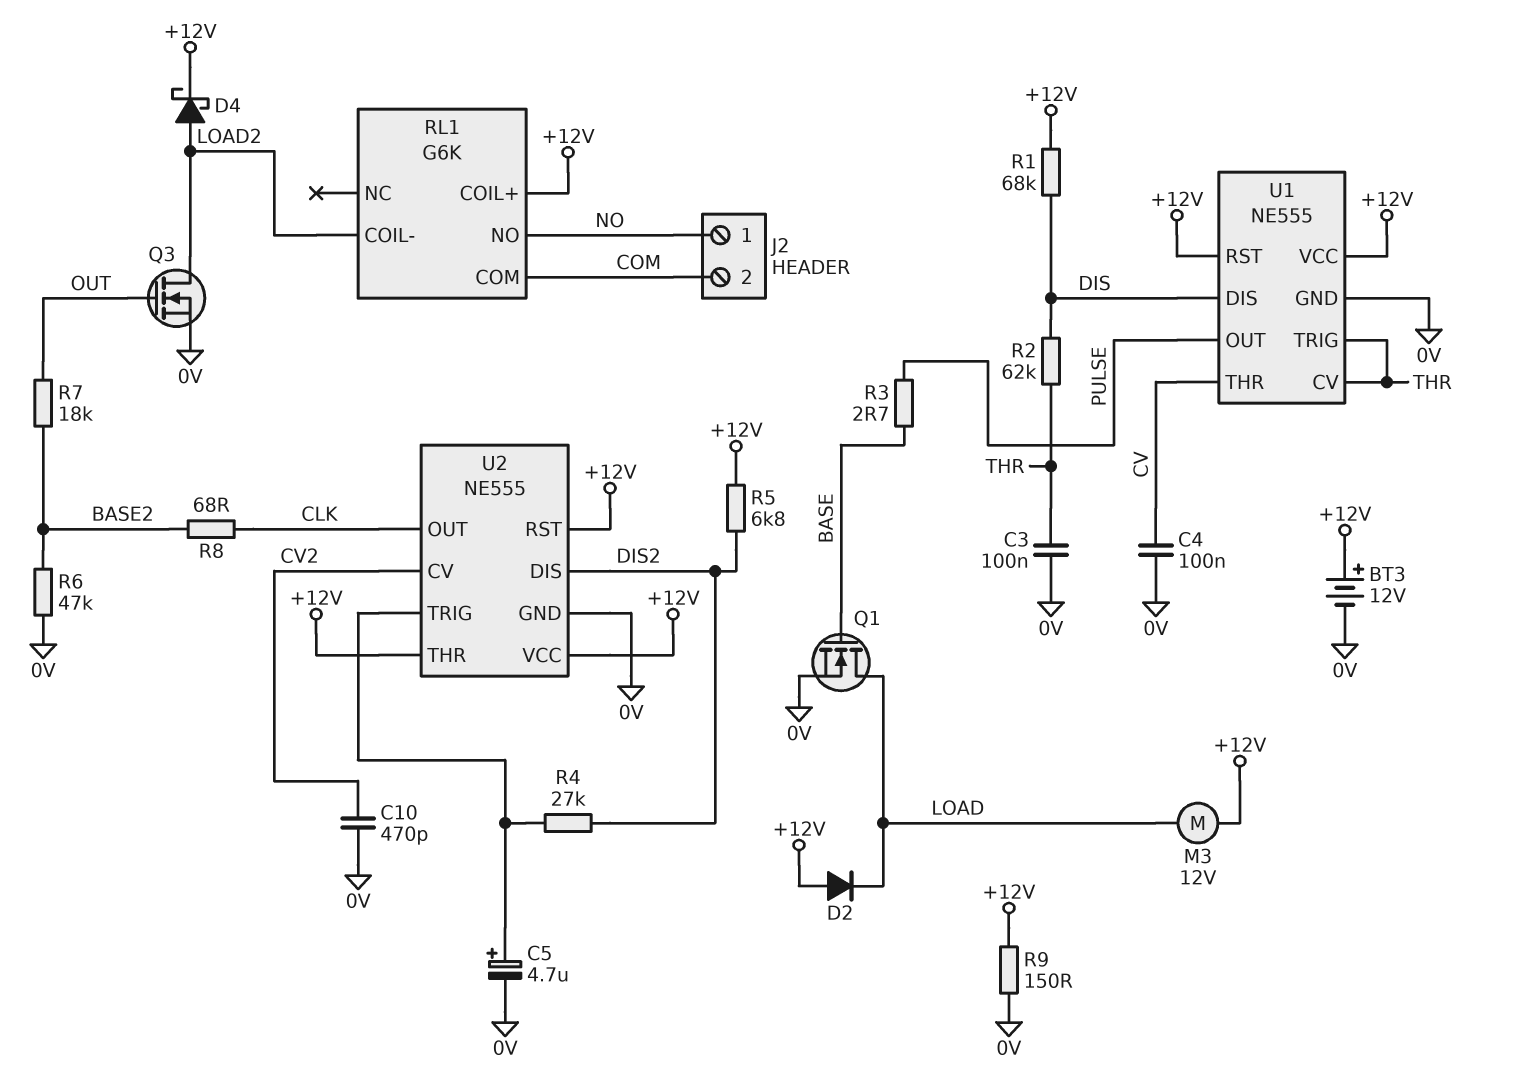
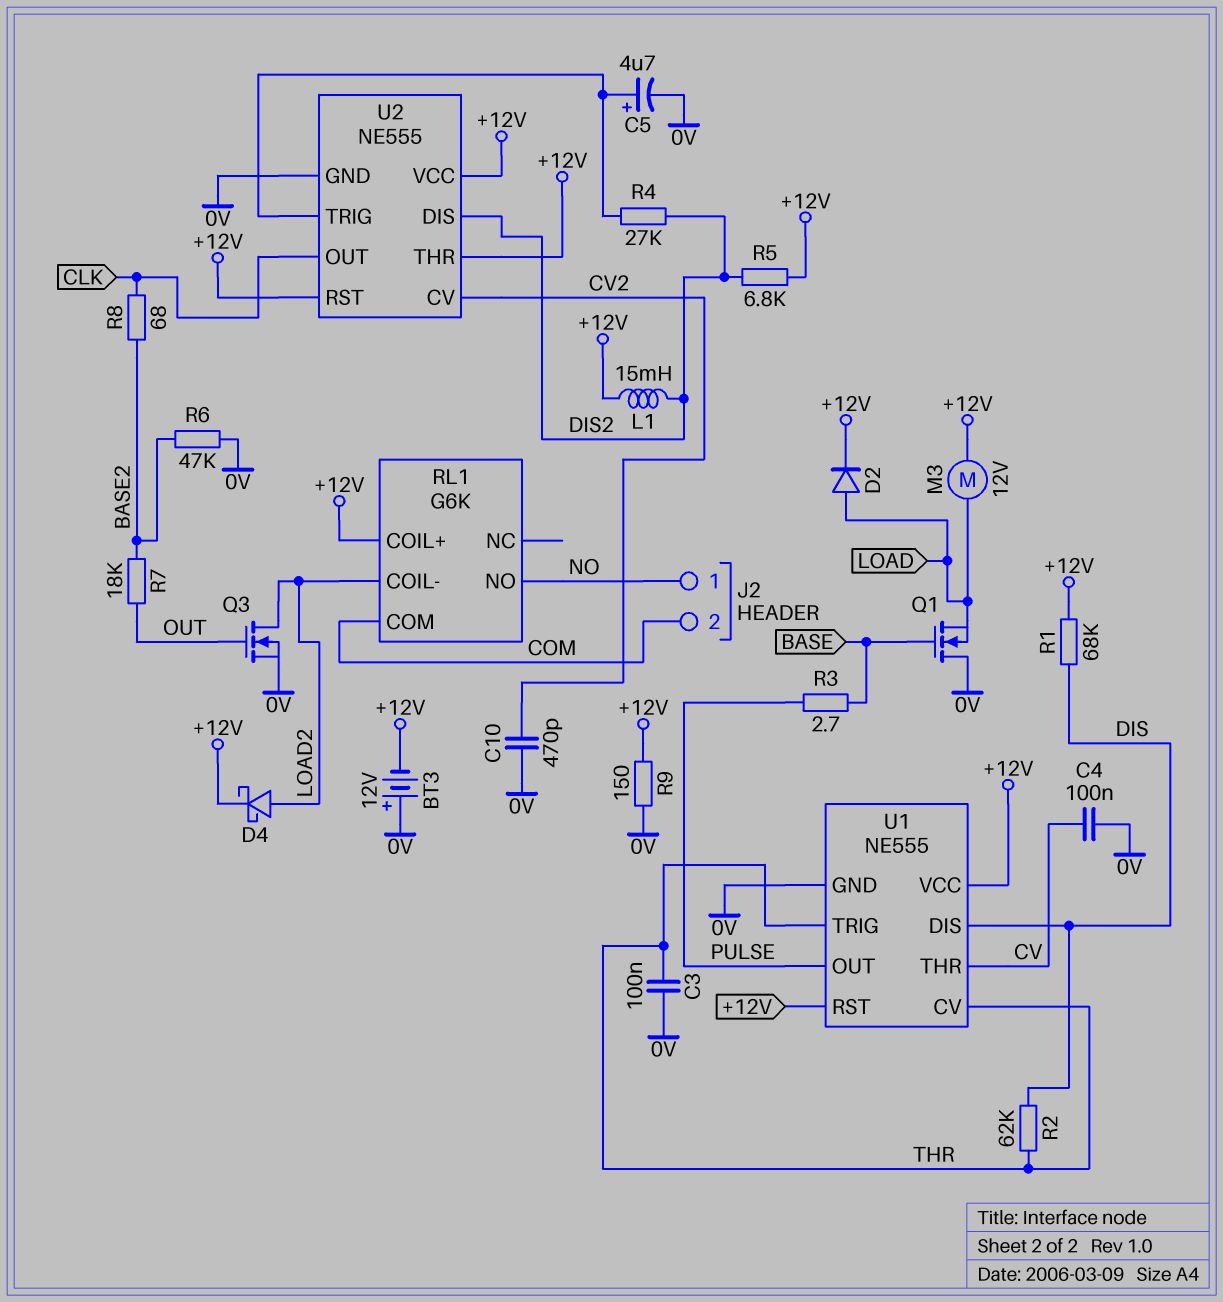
BT3: 12V (plus +12V, minus 0V) -> 12V (plus 0V, minus +12V)
D2: diode (A +12V, K LOAD) -> diode (A LOAD, K +12V)
L1: none -> 15mH (+12V, DIS2)
Q1: NMOS (G BASE, D LOAD, S 0V) -> NMOS (G BASE, D 0V, S LOAD)

